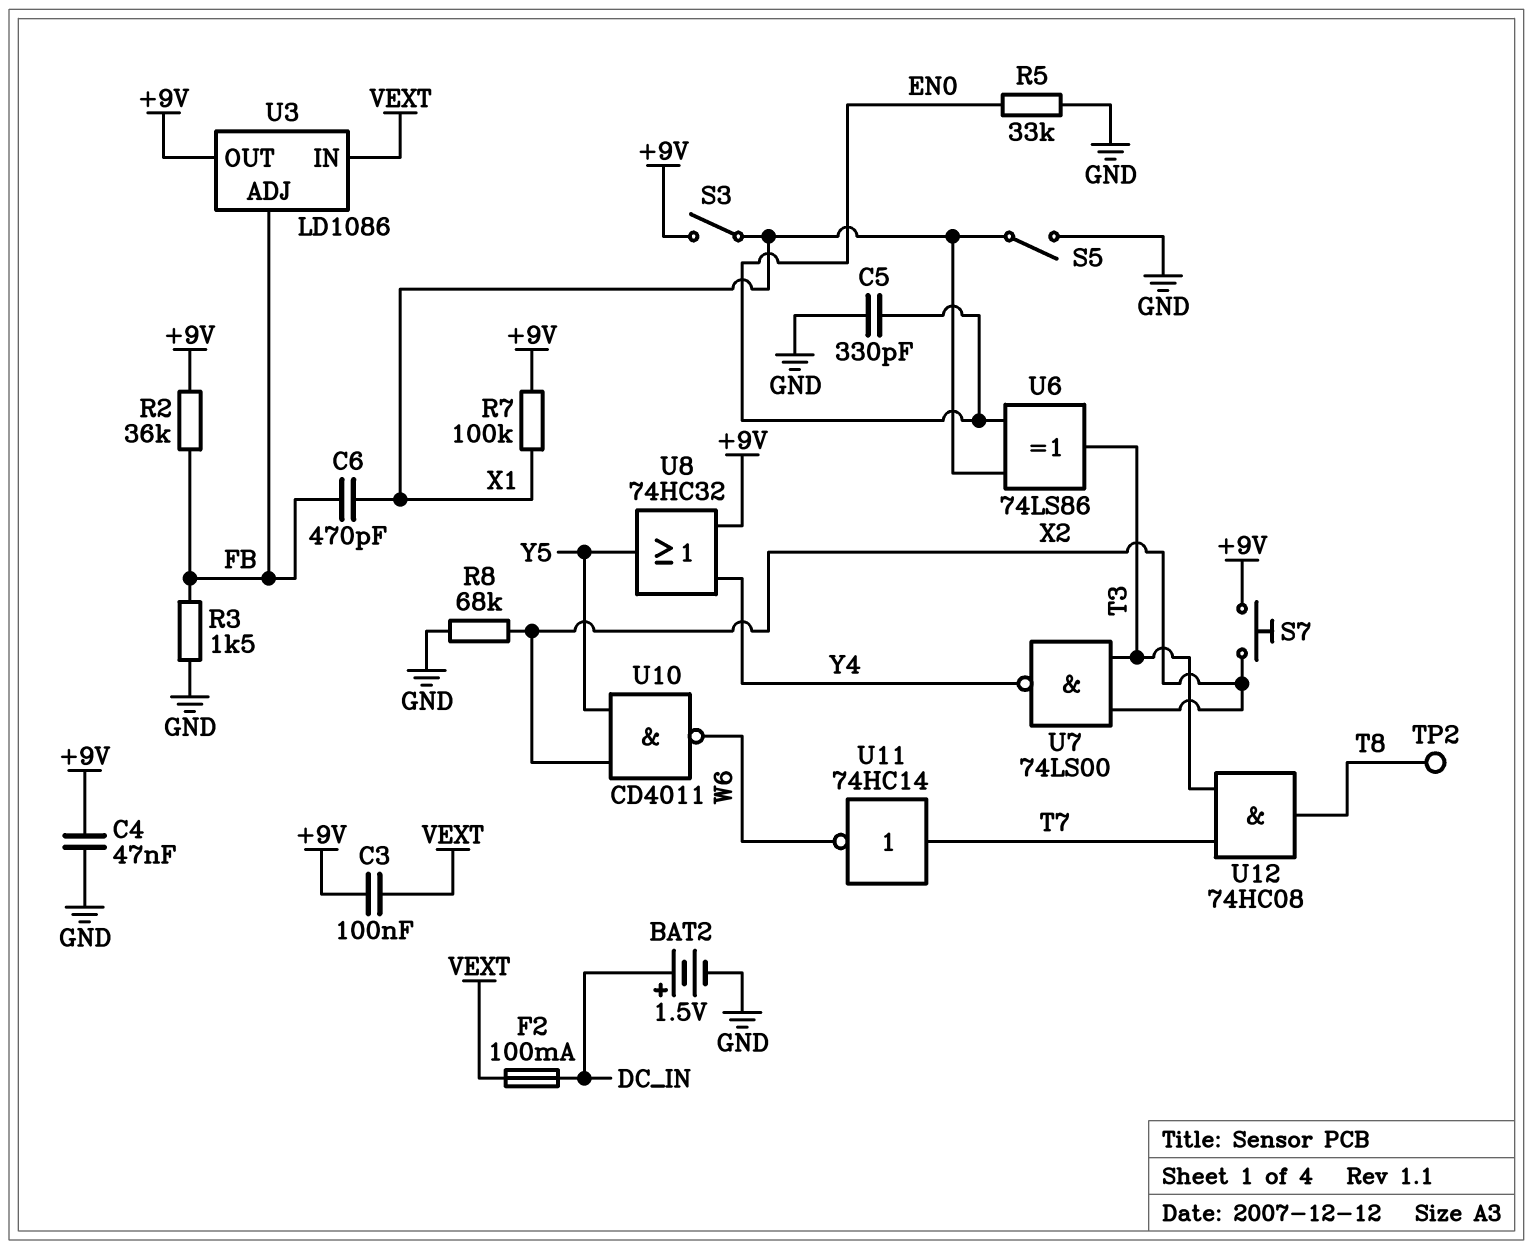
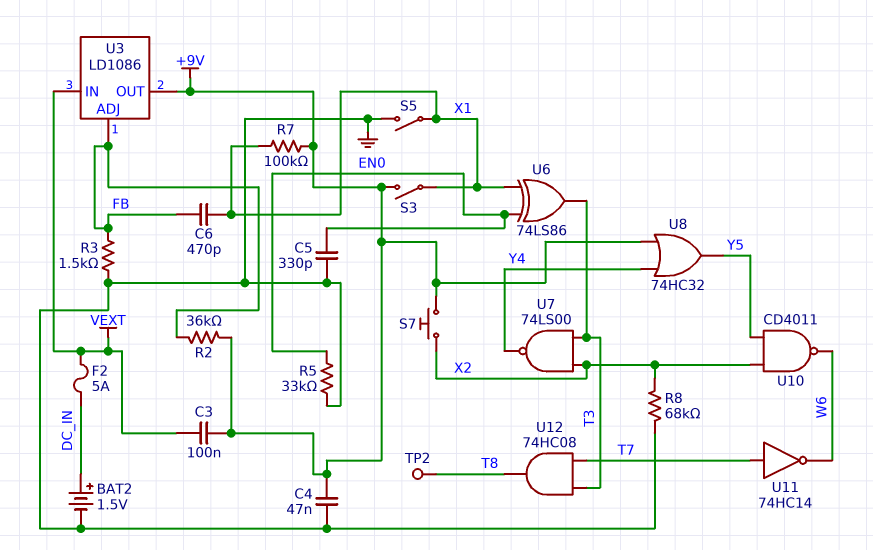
F2: 100mA (DC_IN, VEXT) -> 5A (DC_IN, VEXT)

